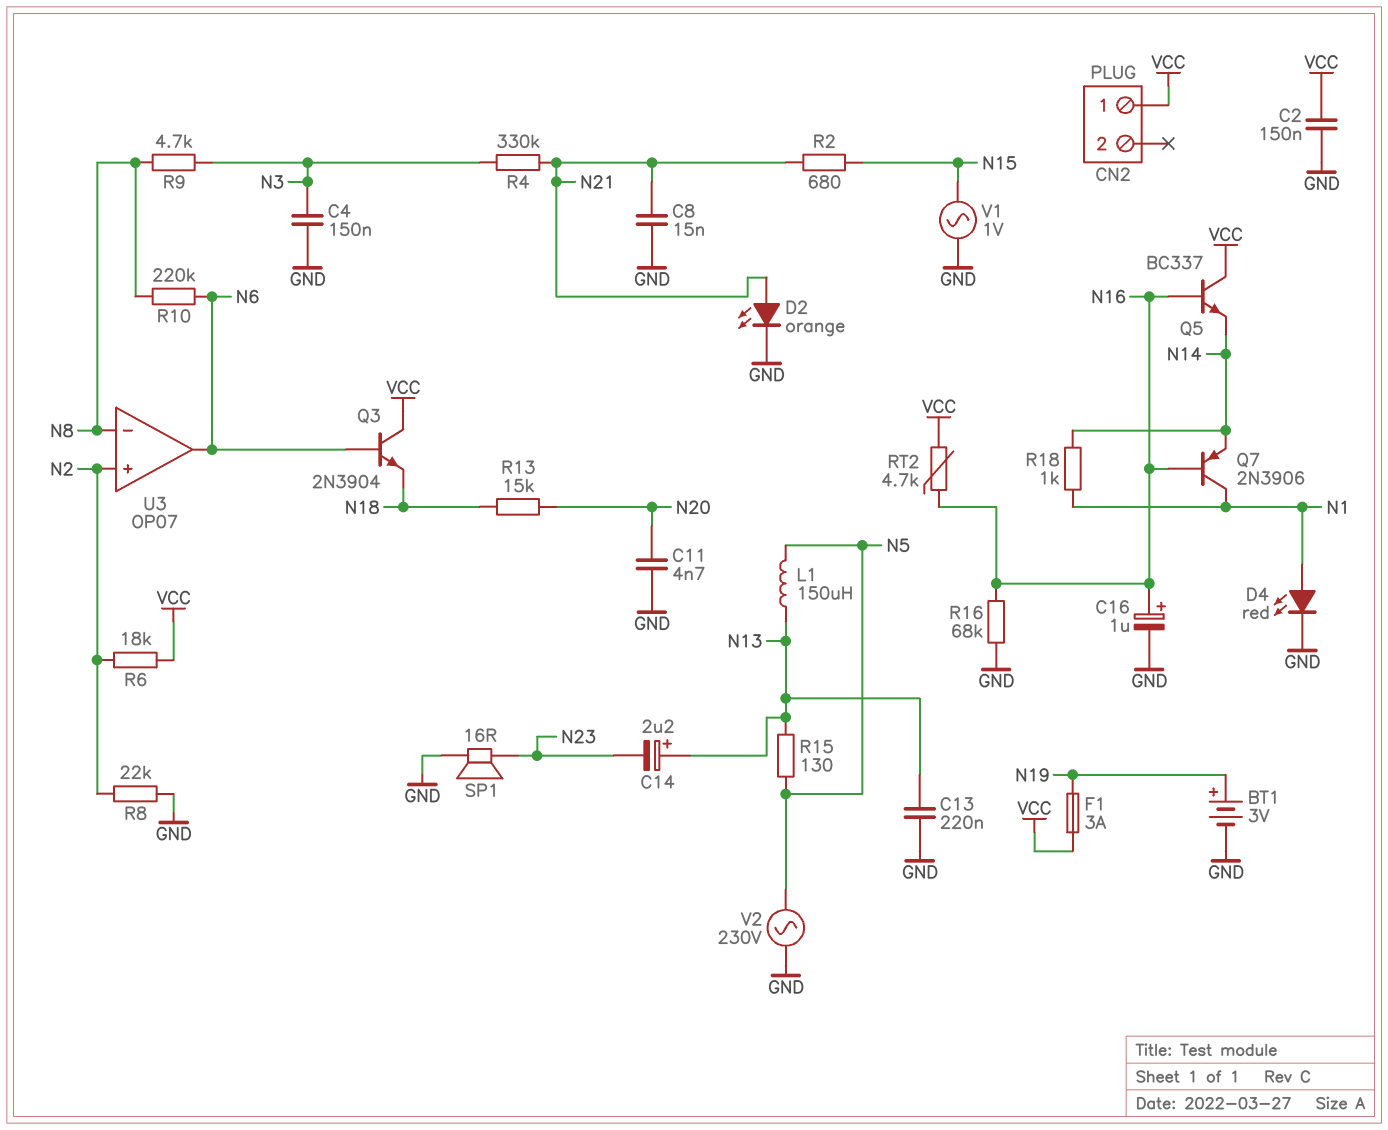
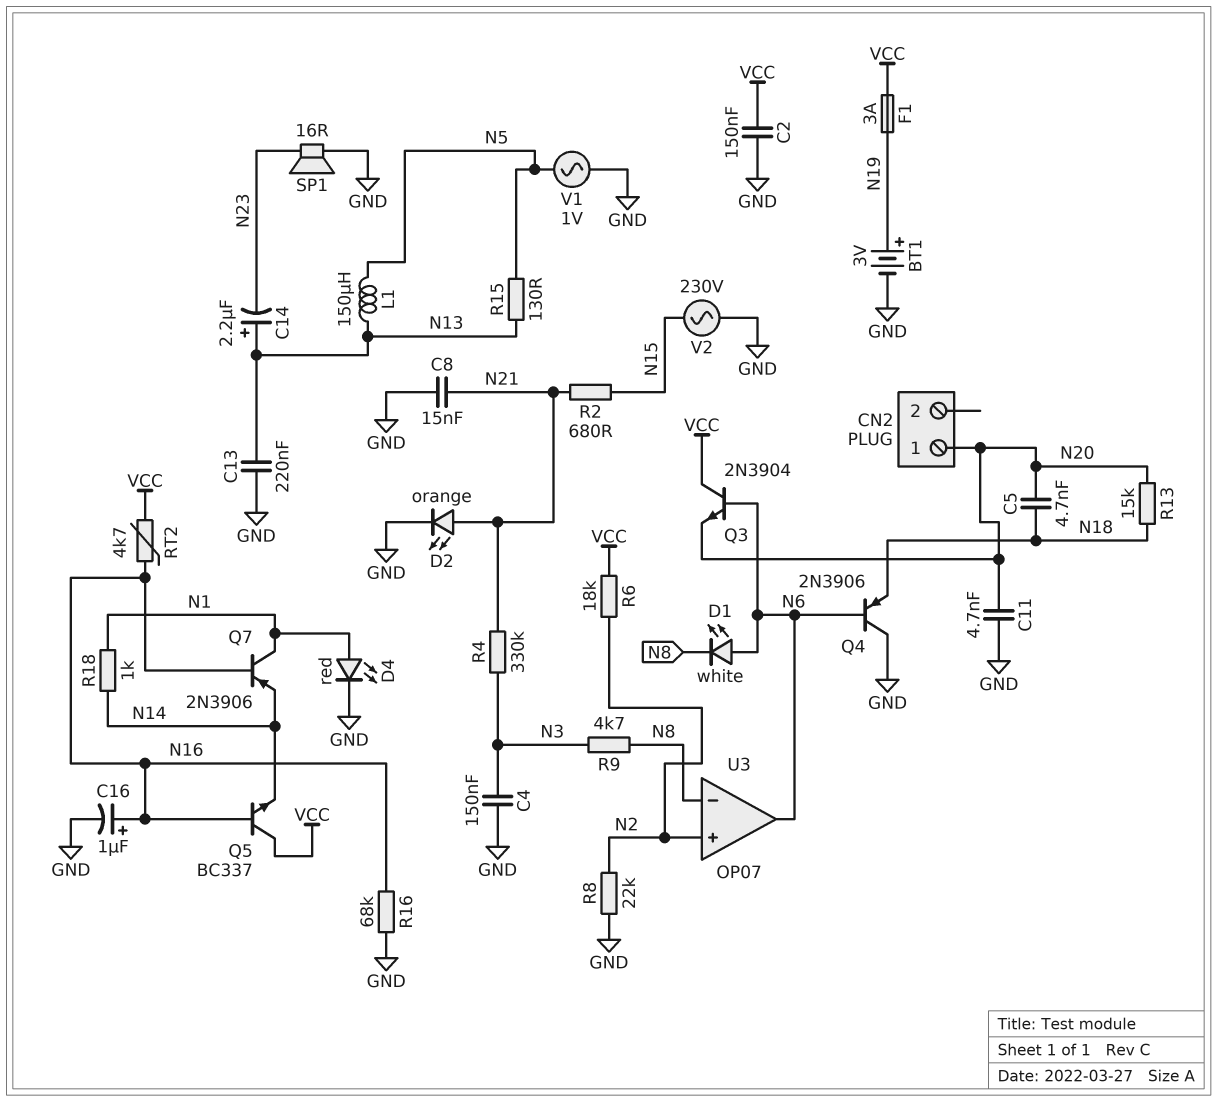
C5: none -> 4.7nF (N18, N20)
CN2 pin 1: VCC -> N20
D1: none -> LED white (A N6, K N8)
Q3: NPN 2N3904 (B N6, C VCC, E N18) -> NPN 2N3904 (B N6, C VCC, E N20)
Q4: none -> PNP 2N3906 (B N6, C GND, E N18)
R10: 220k (N6, N8) -> none
V1: AC 1V (GND, N15) -> AC 1V (GND, N5)
V2: AC 230V (GND, N5) -> AC 230V (GND, N15)

